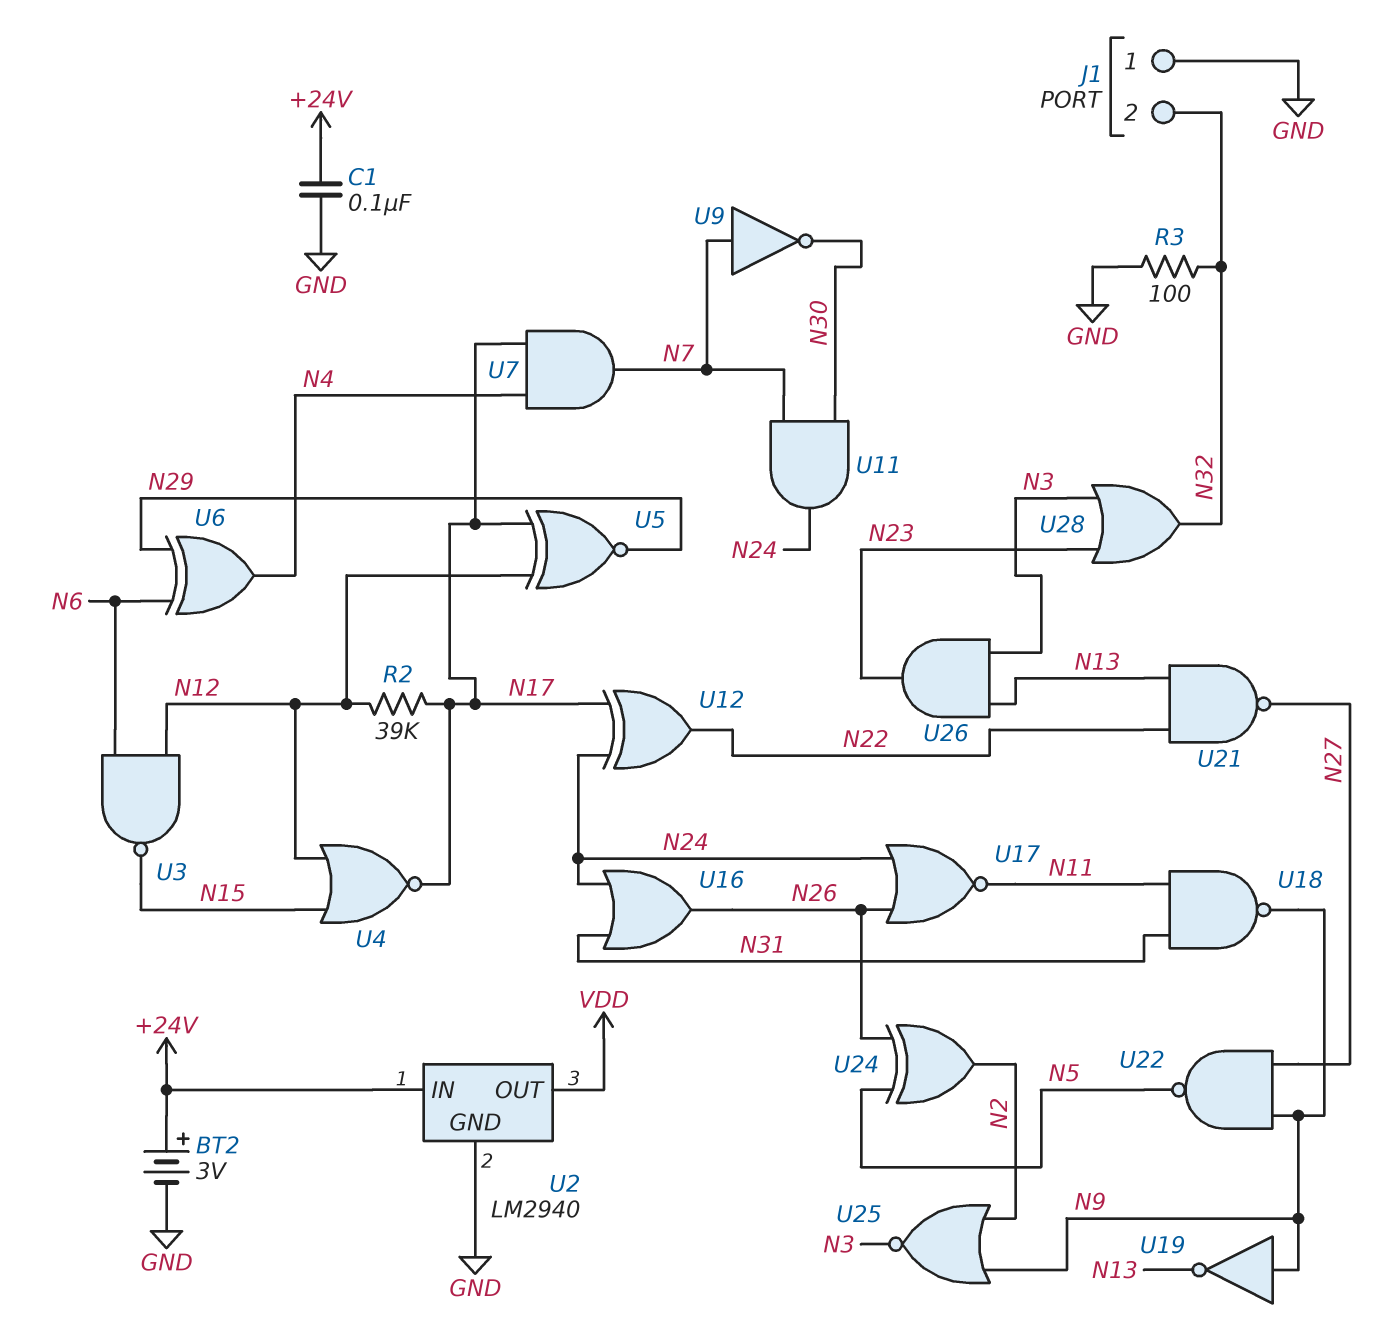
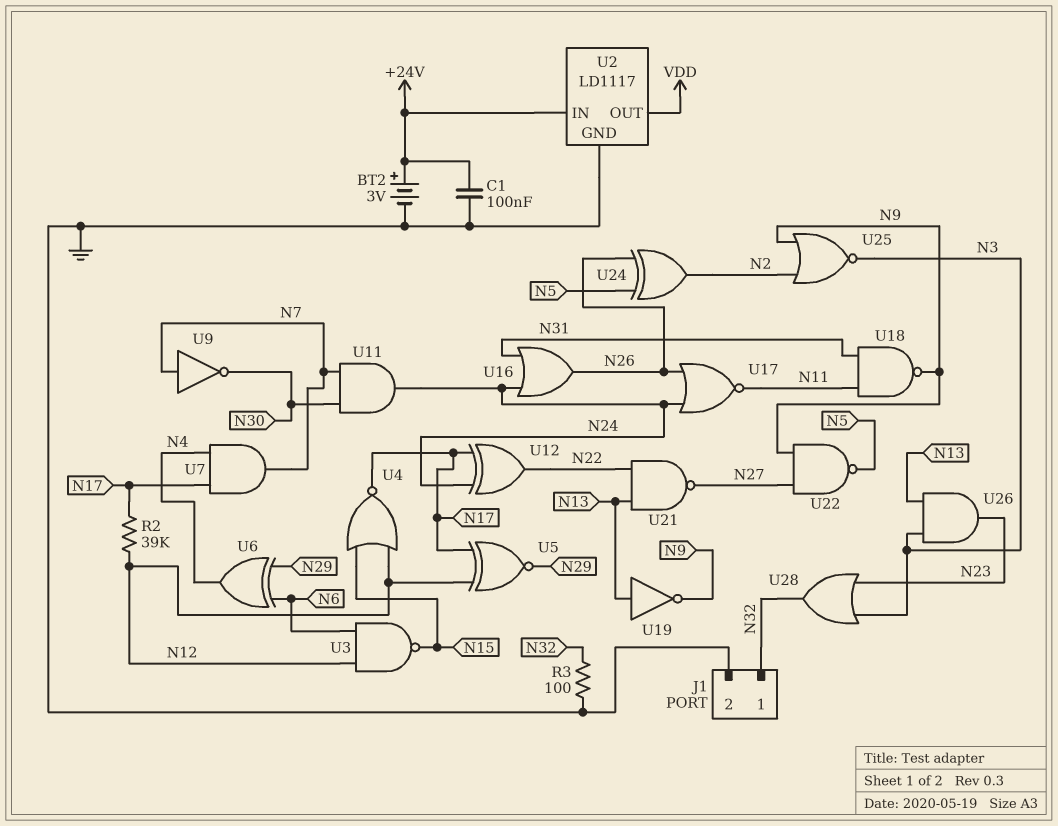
J1 pin 1: GND -> N32
J1 pin 2: N32 -> GND
U2: LM2940 -> LD1117
U19: NOT (in N9, out N13) -> NOT (in N13, out N9)

